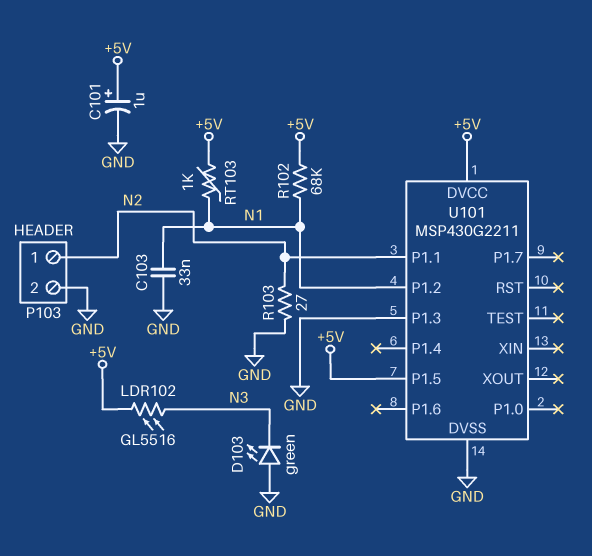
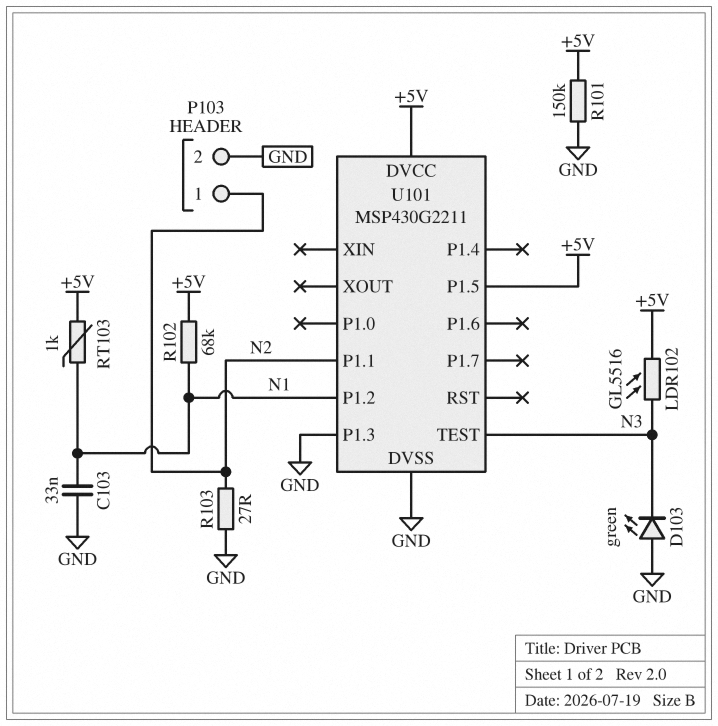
C101: 1uF (plus +5V, minus GND) -> none
R101: none -> 150k (+5V, GND)
U101 pin TEST: none -> N3

